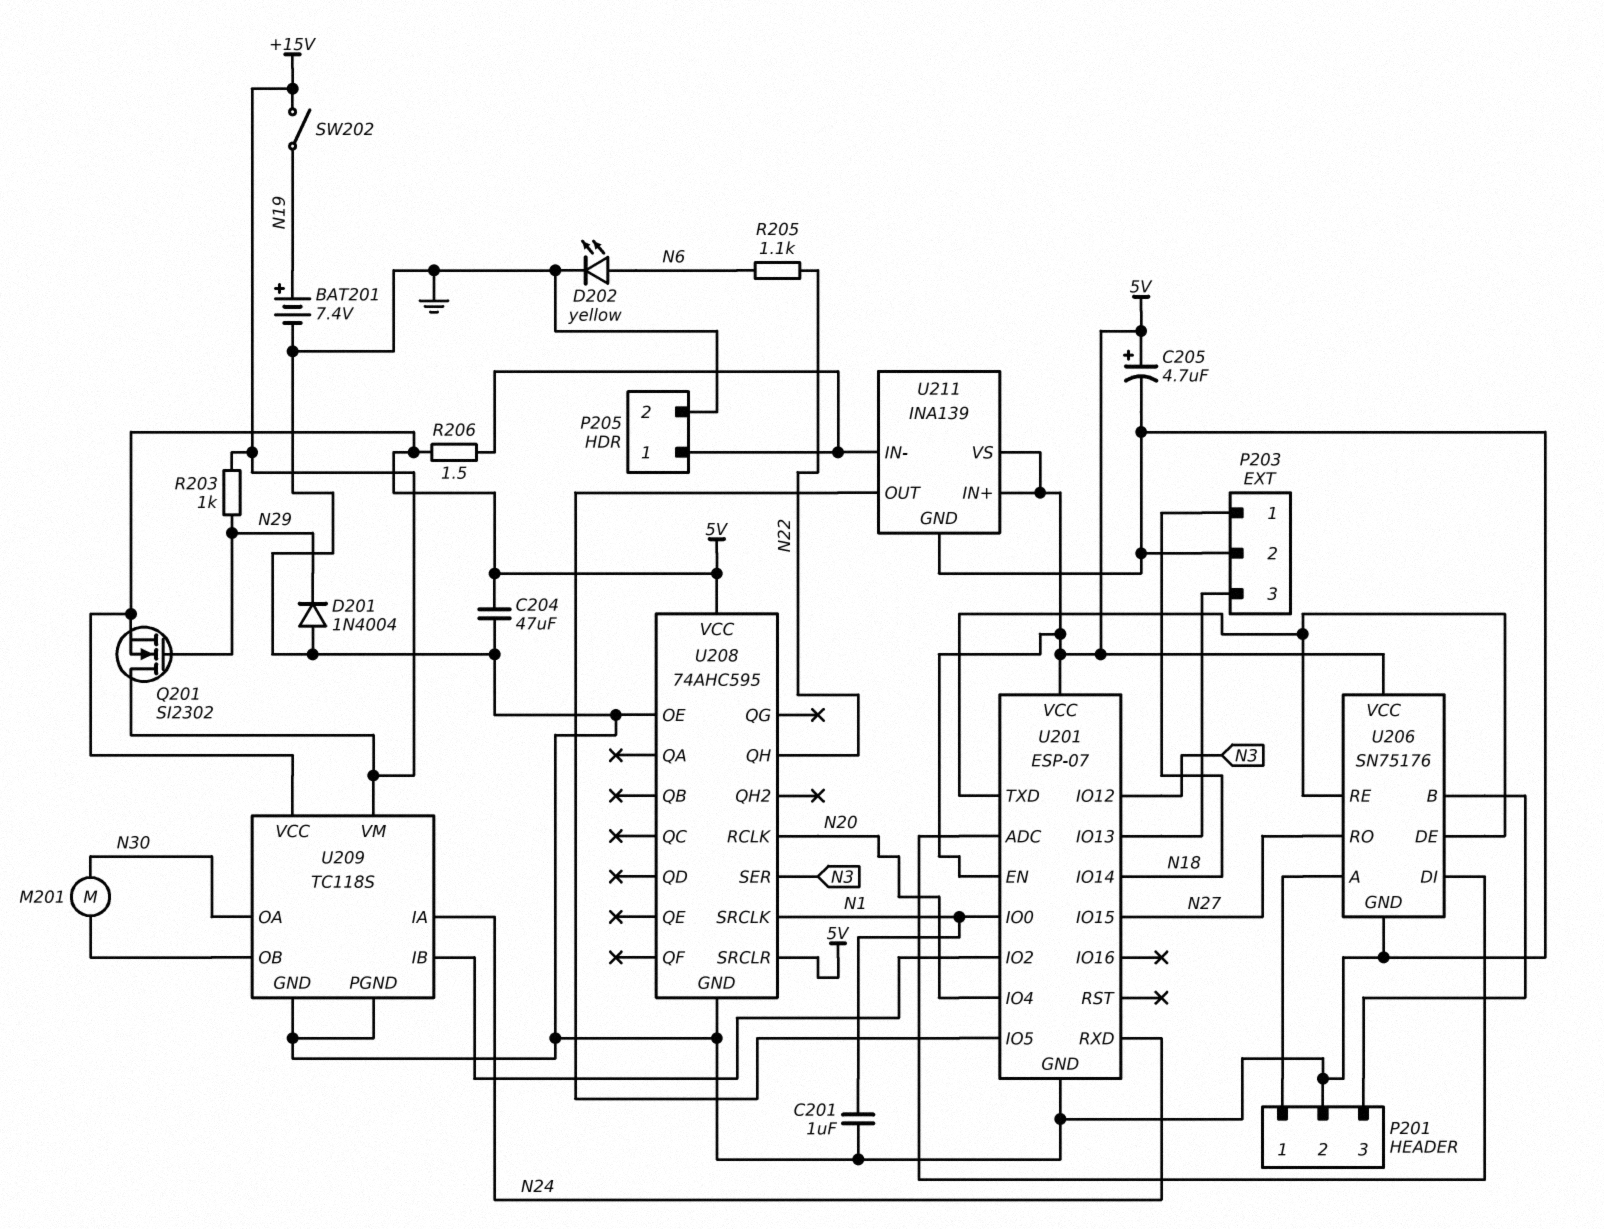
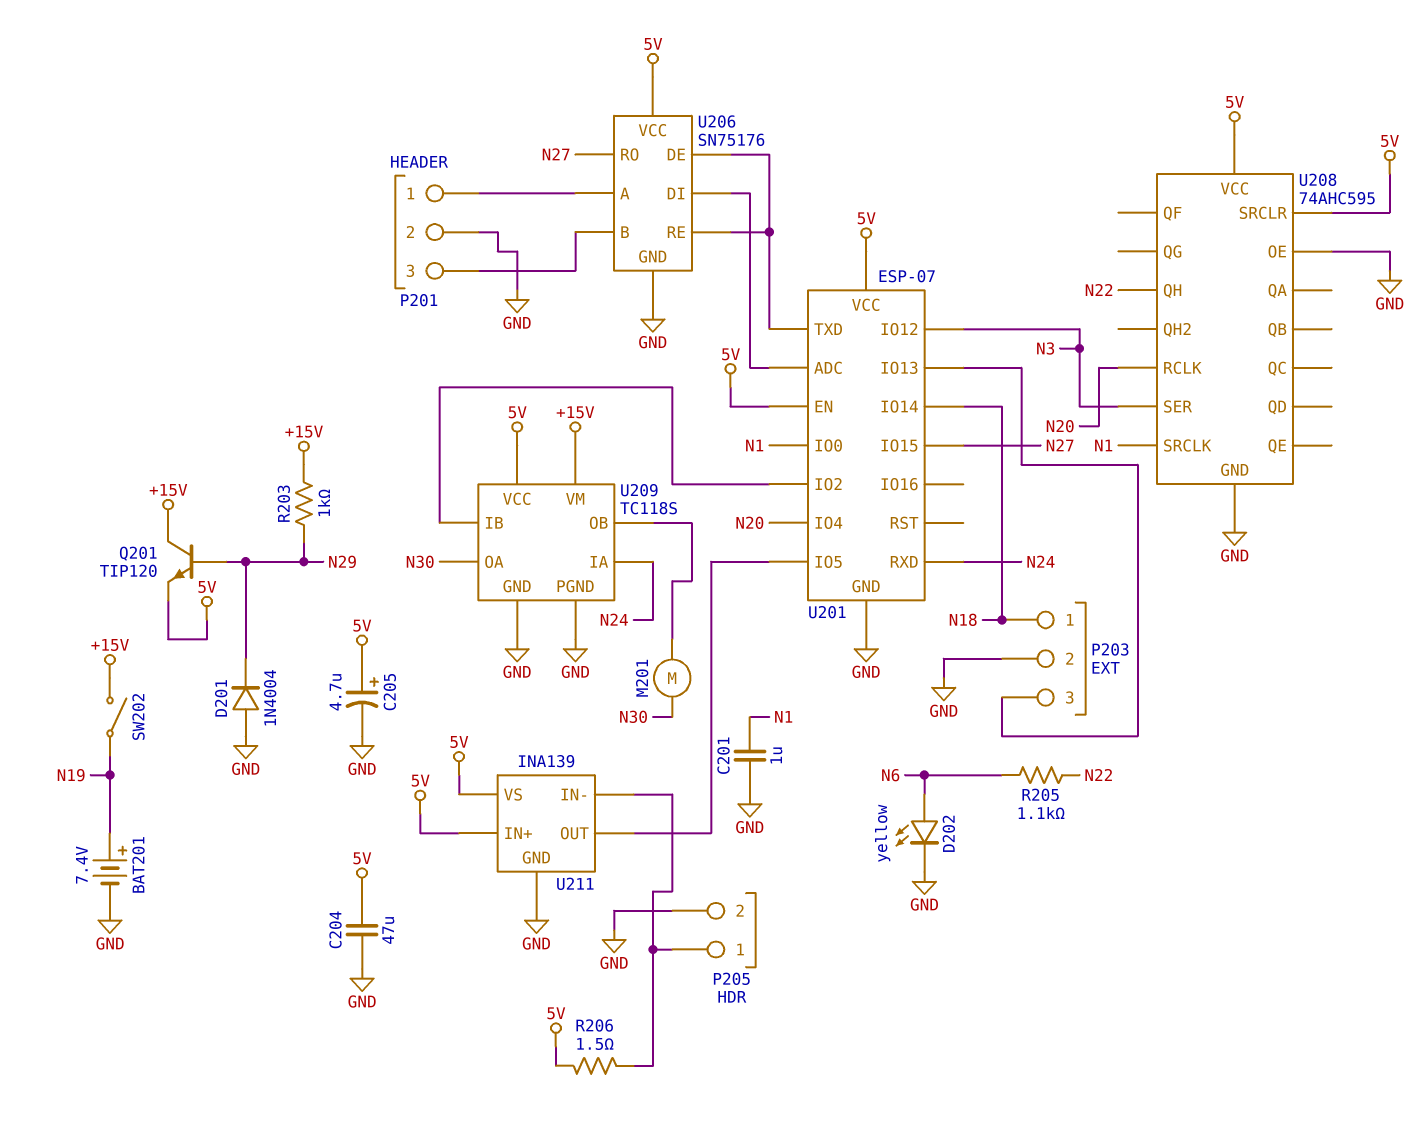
Q201: NMOS SI2302 (G N29, D +15V, S 5V) -> NPN TIP120 (B N29, C +15V, E 5V)

